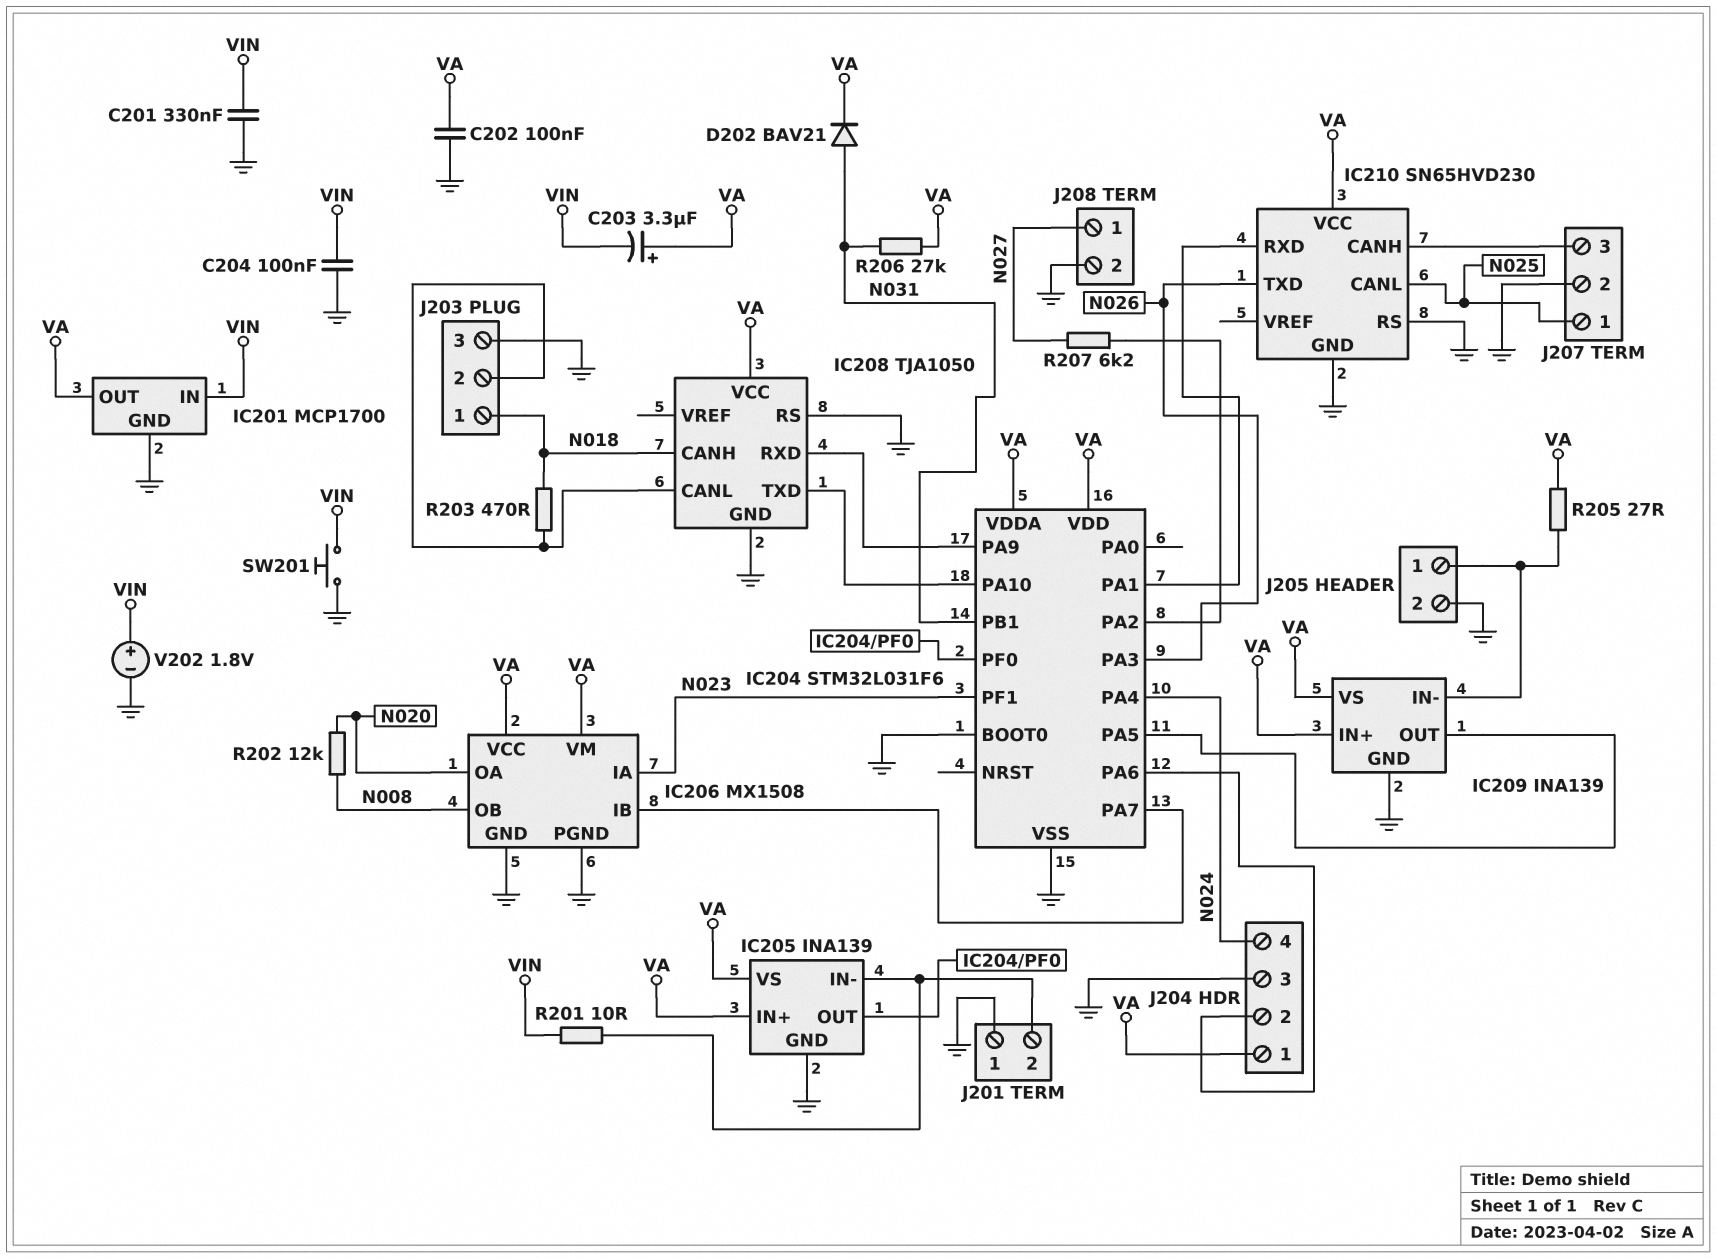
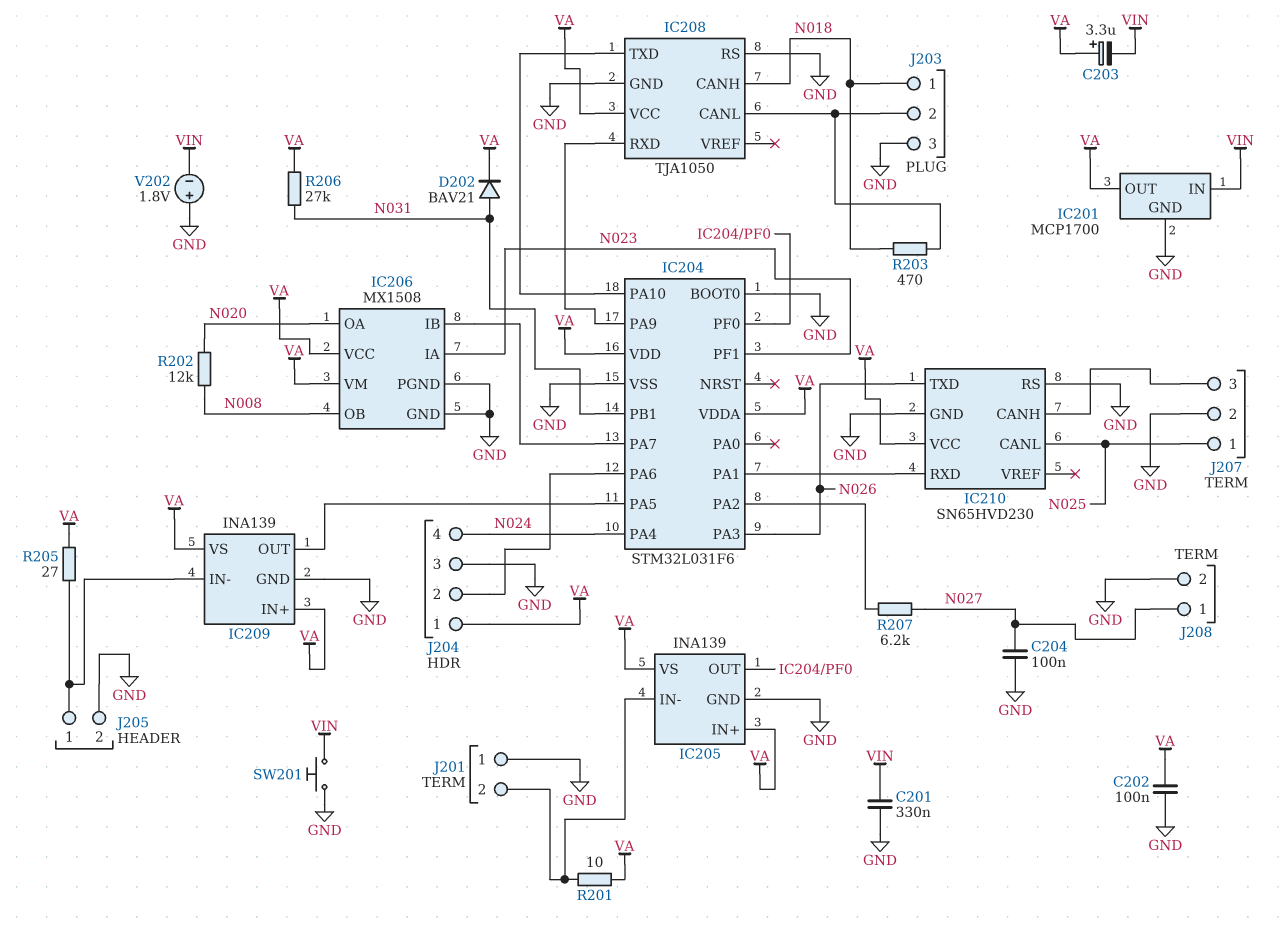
C204: 100nF (GND, VIN) -> 100nF (GND, N027)
R201: 10 (IC205/IN-, VIN) -> 10 (IC205/IN-, VA)
V202: 1.8V (plus VIN, minus GND) -> 1.8V (plus GND, minus VIN)

